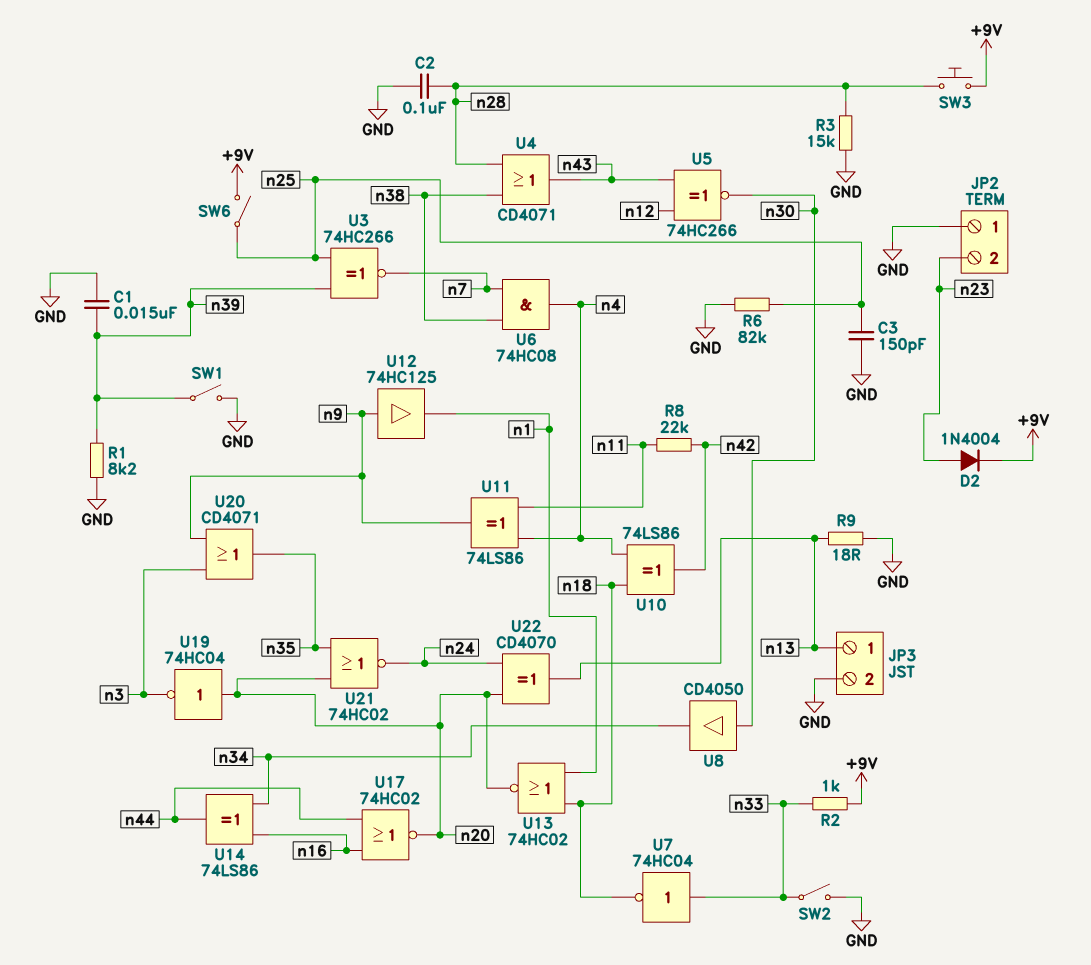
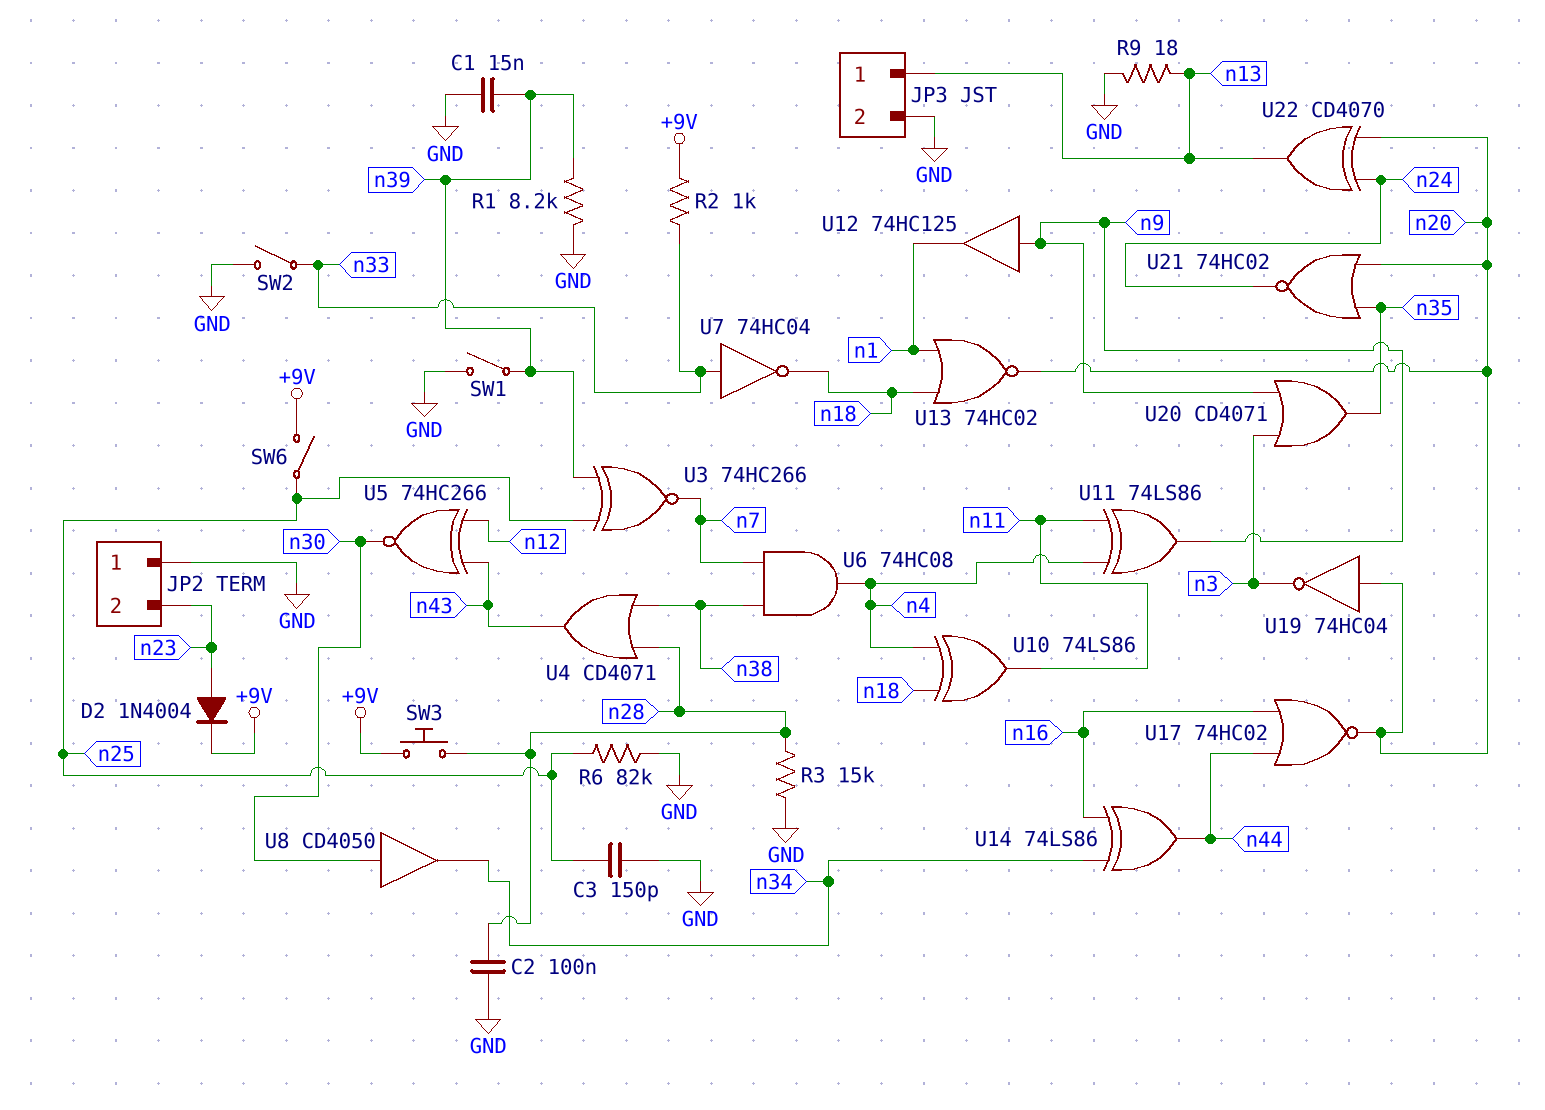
R8: 22k (n11, n42) -> none
U10: XOR 74LS86 (in n4, in n18, out n42) -> XOR 74LS86 (in n4, in n18, out n11)

